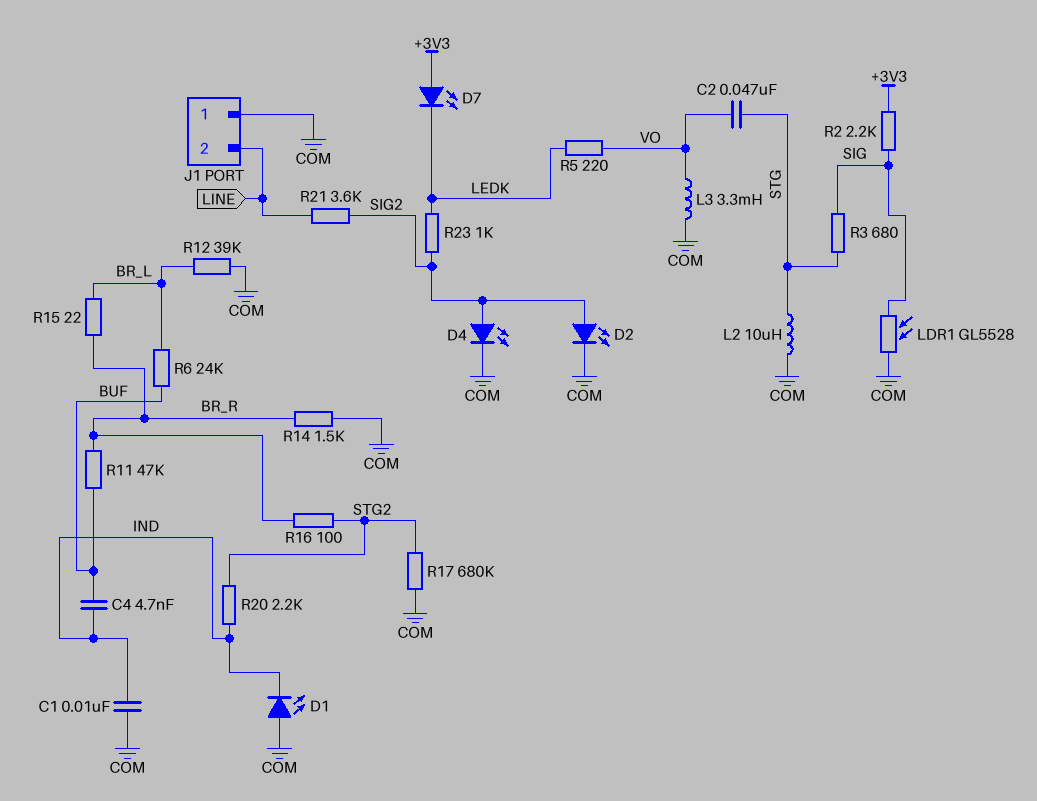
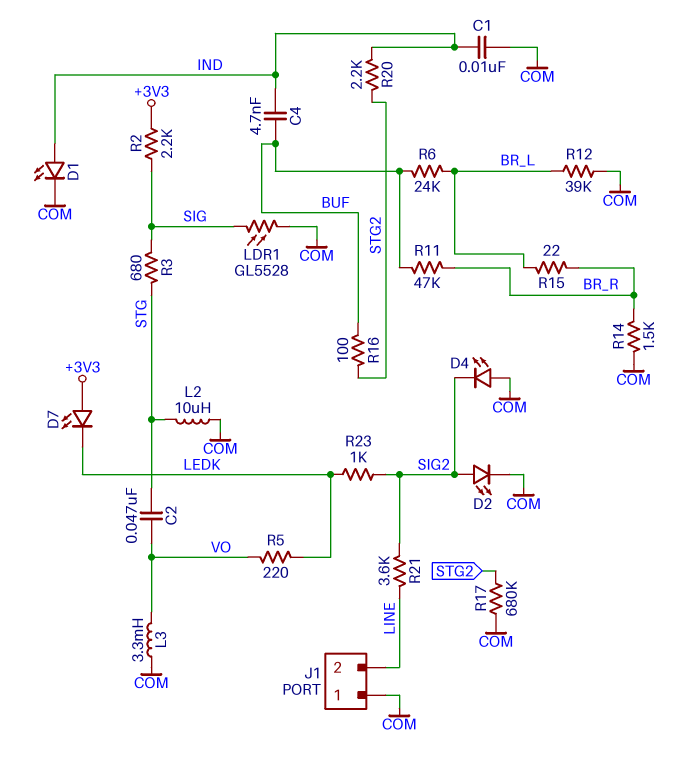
D1: LED (A COM, K IND) -> LED (A IND, K COM)
D4: LED (A SIG2, K COM) -> LED (A COM, K SIG2)
R16: 100 (BR_R, STG2) -> 100 (BUF, STG2)

